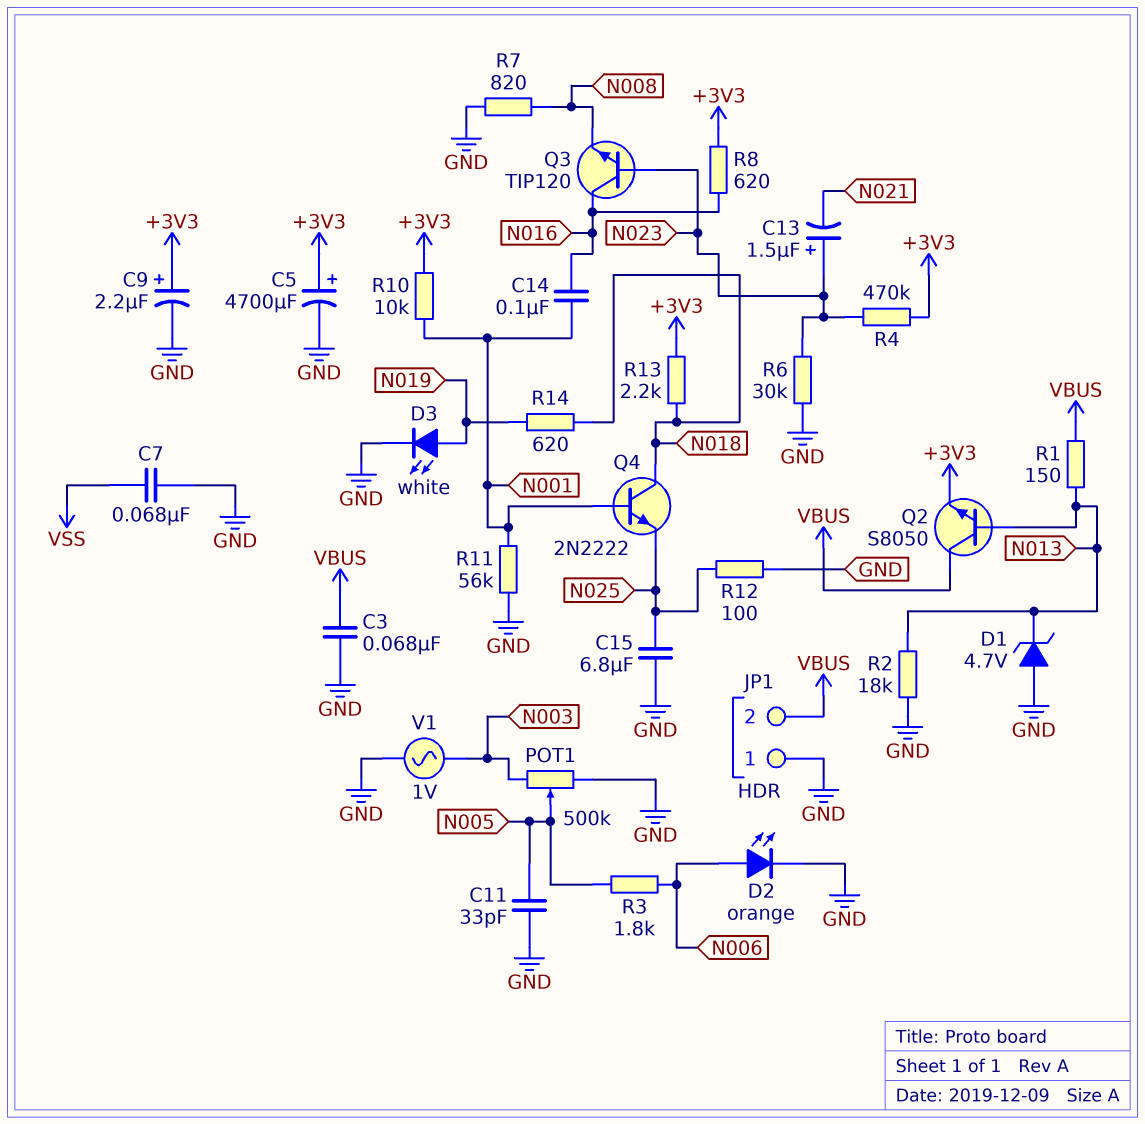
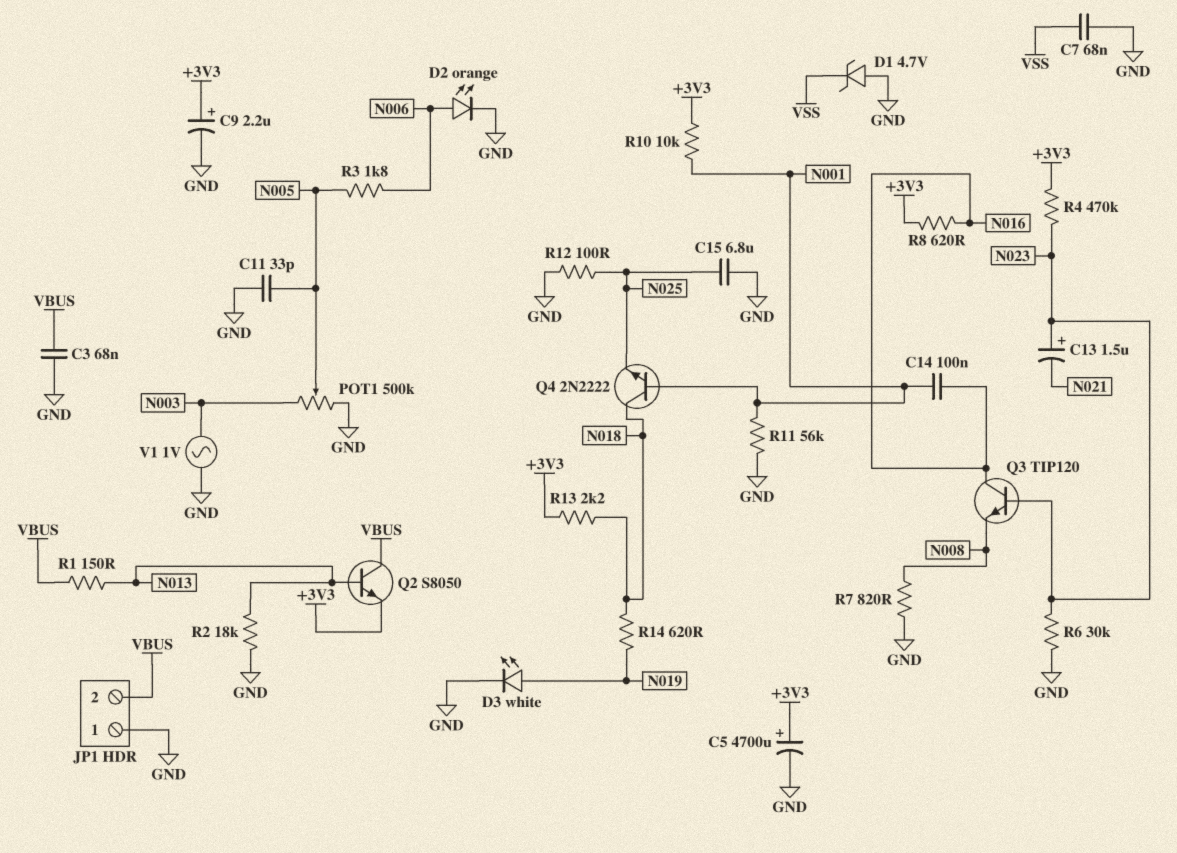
D1: zener 4.7V (A GND, K N013) -> zener 4.7V (A GND, K VSS)

